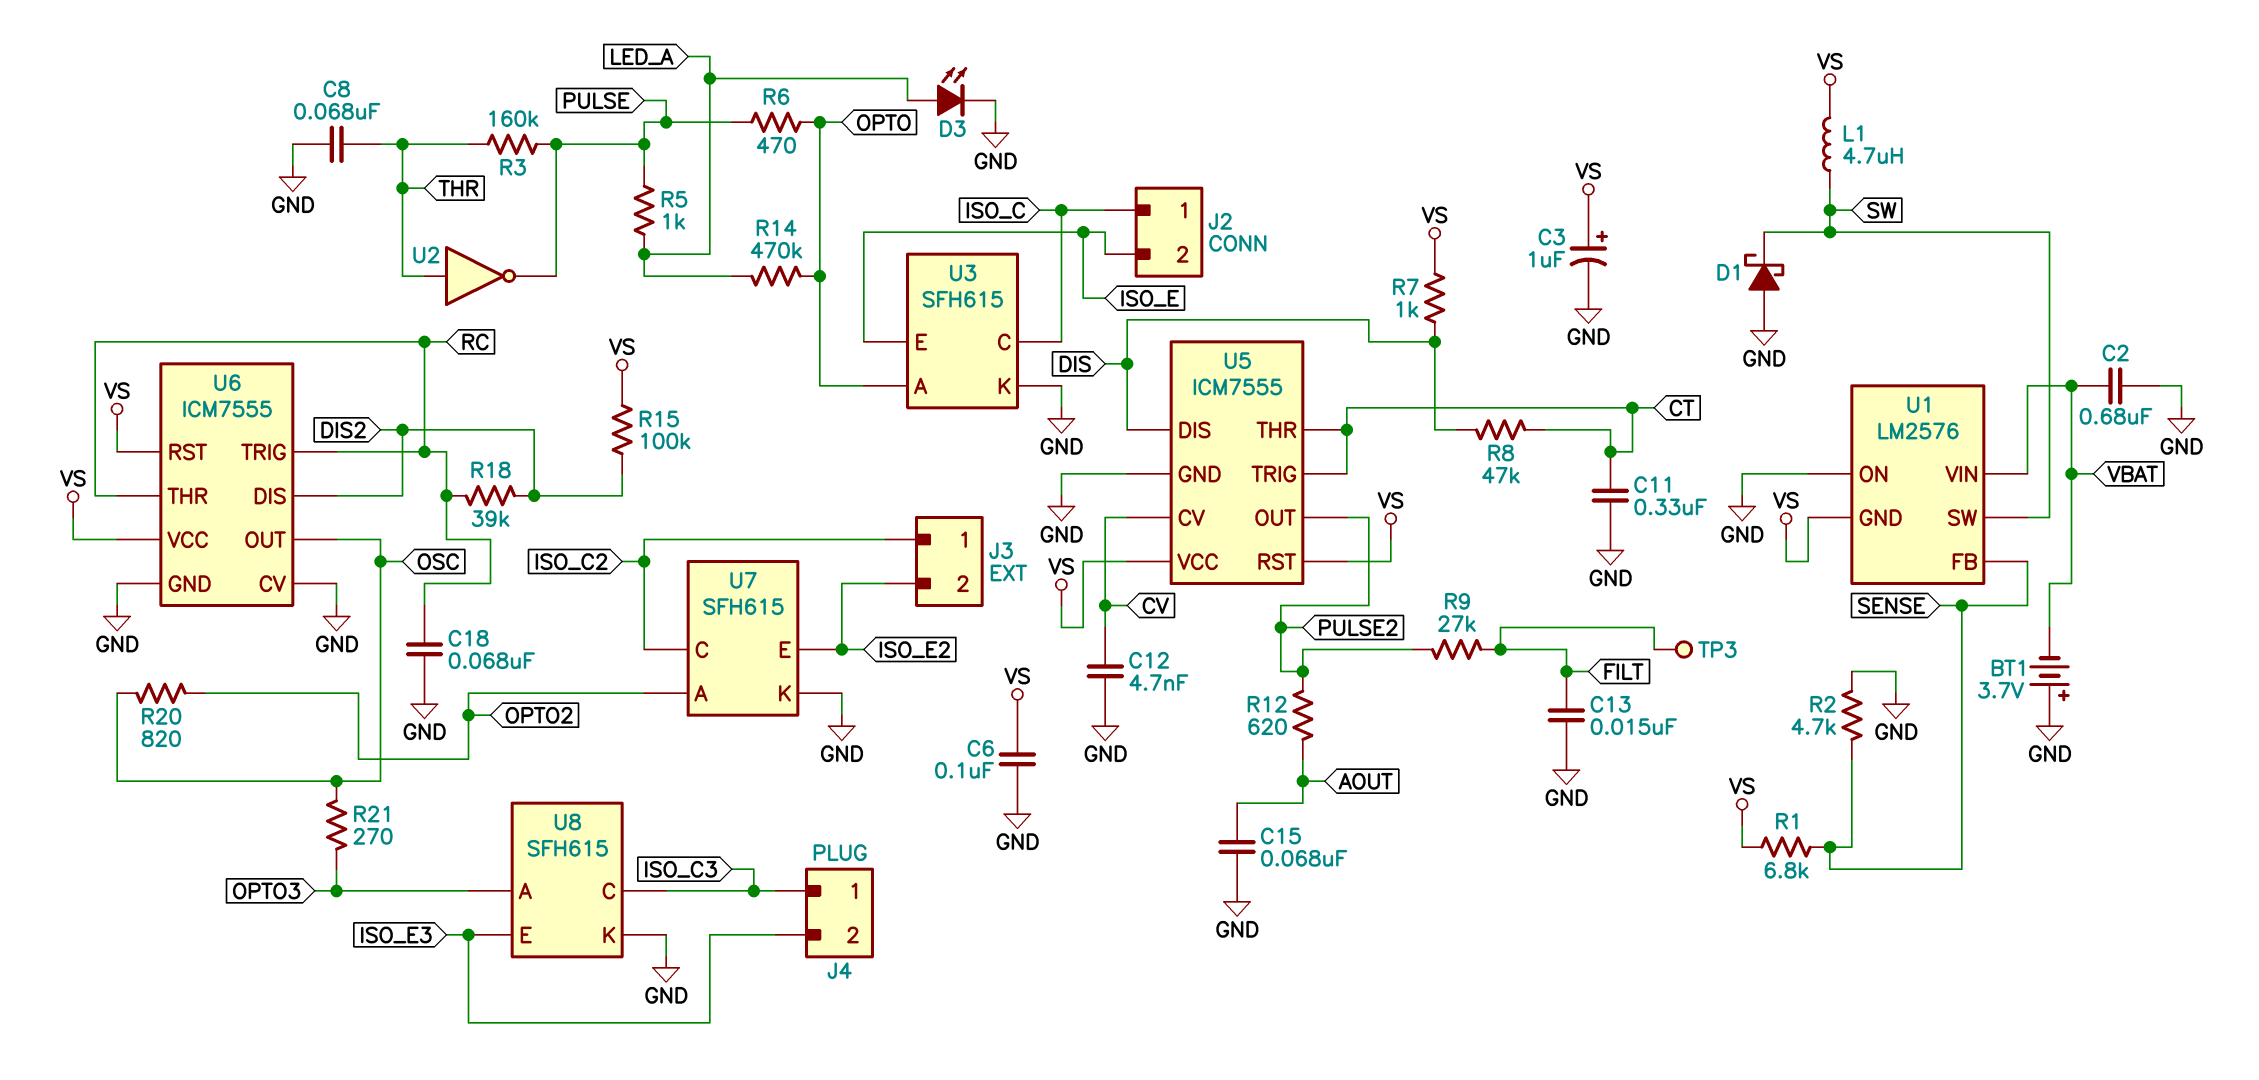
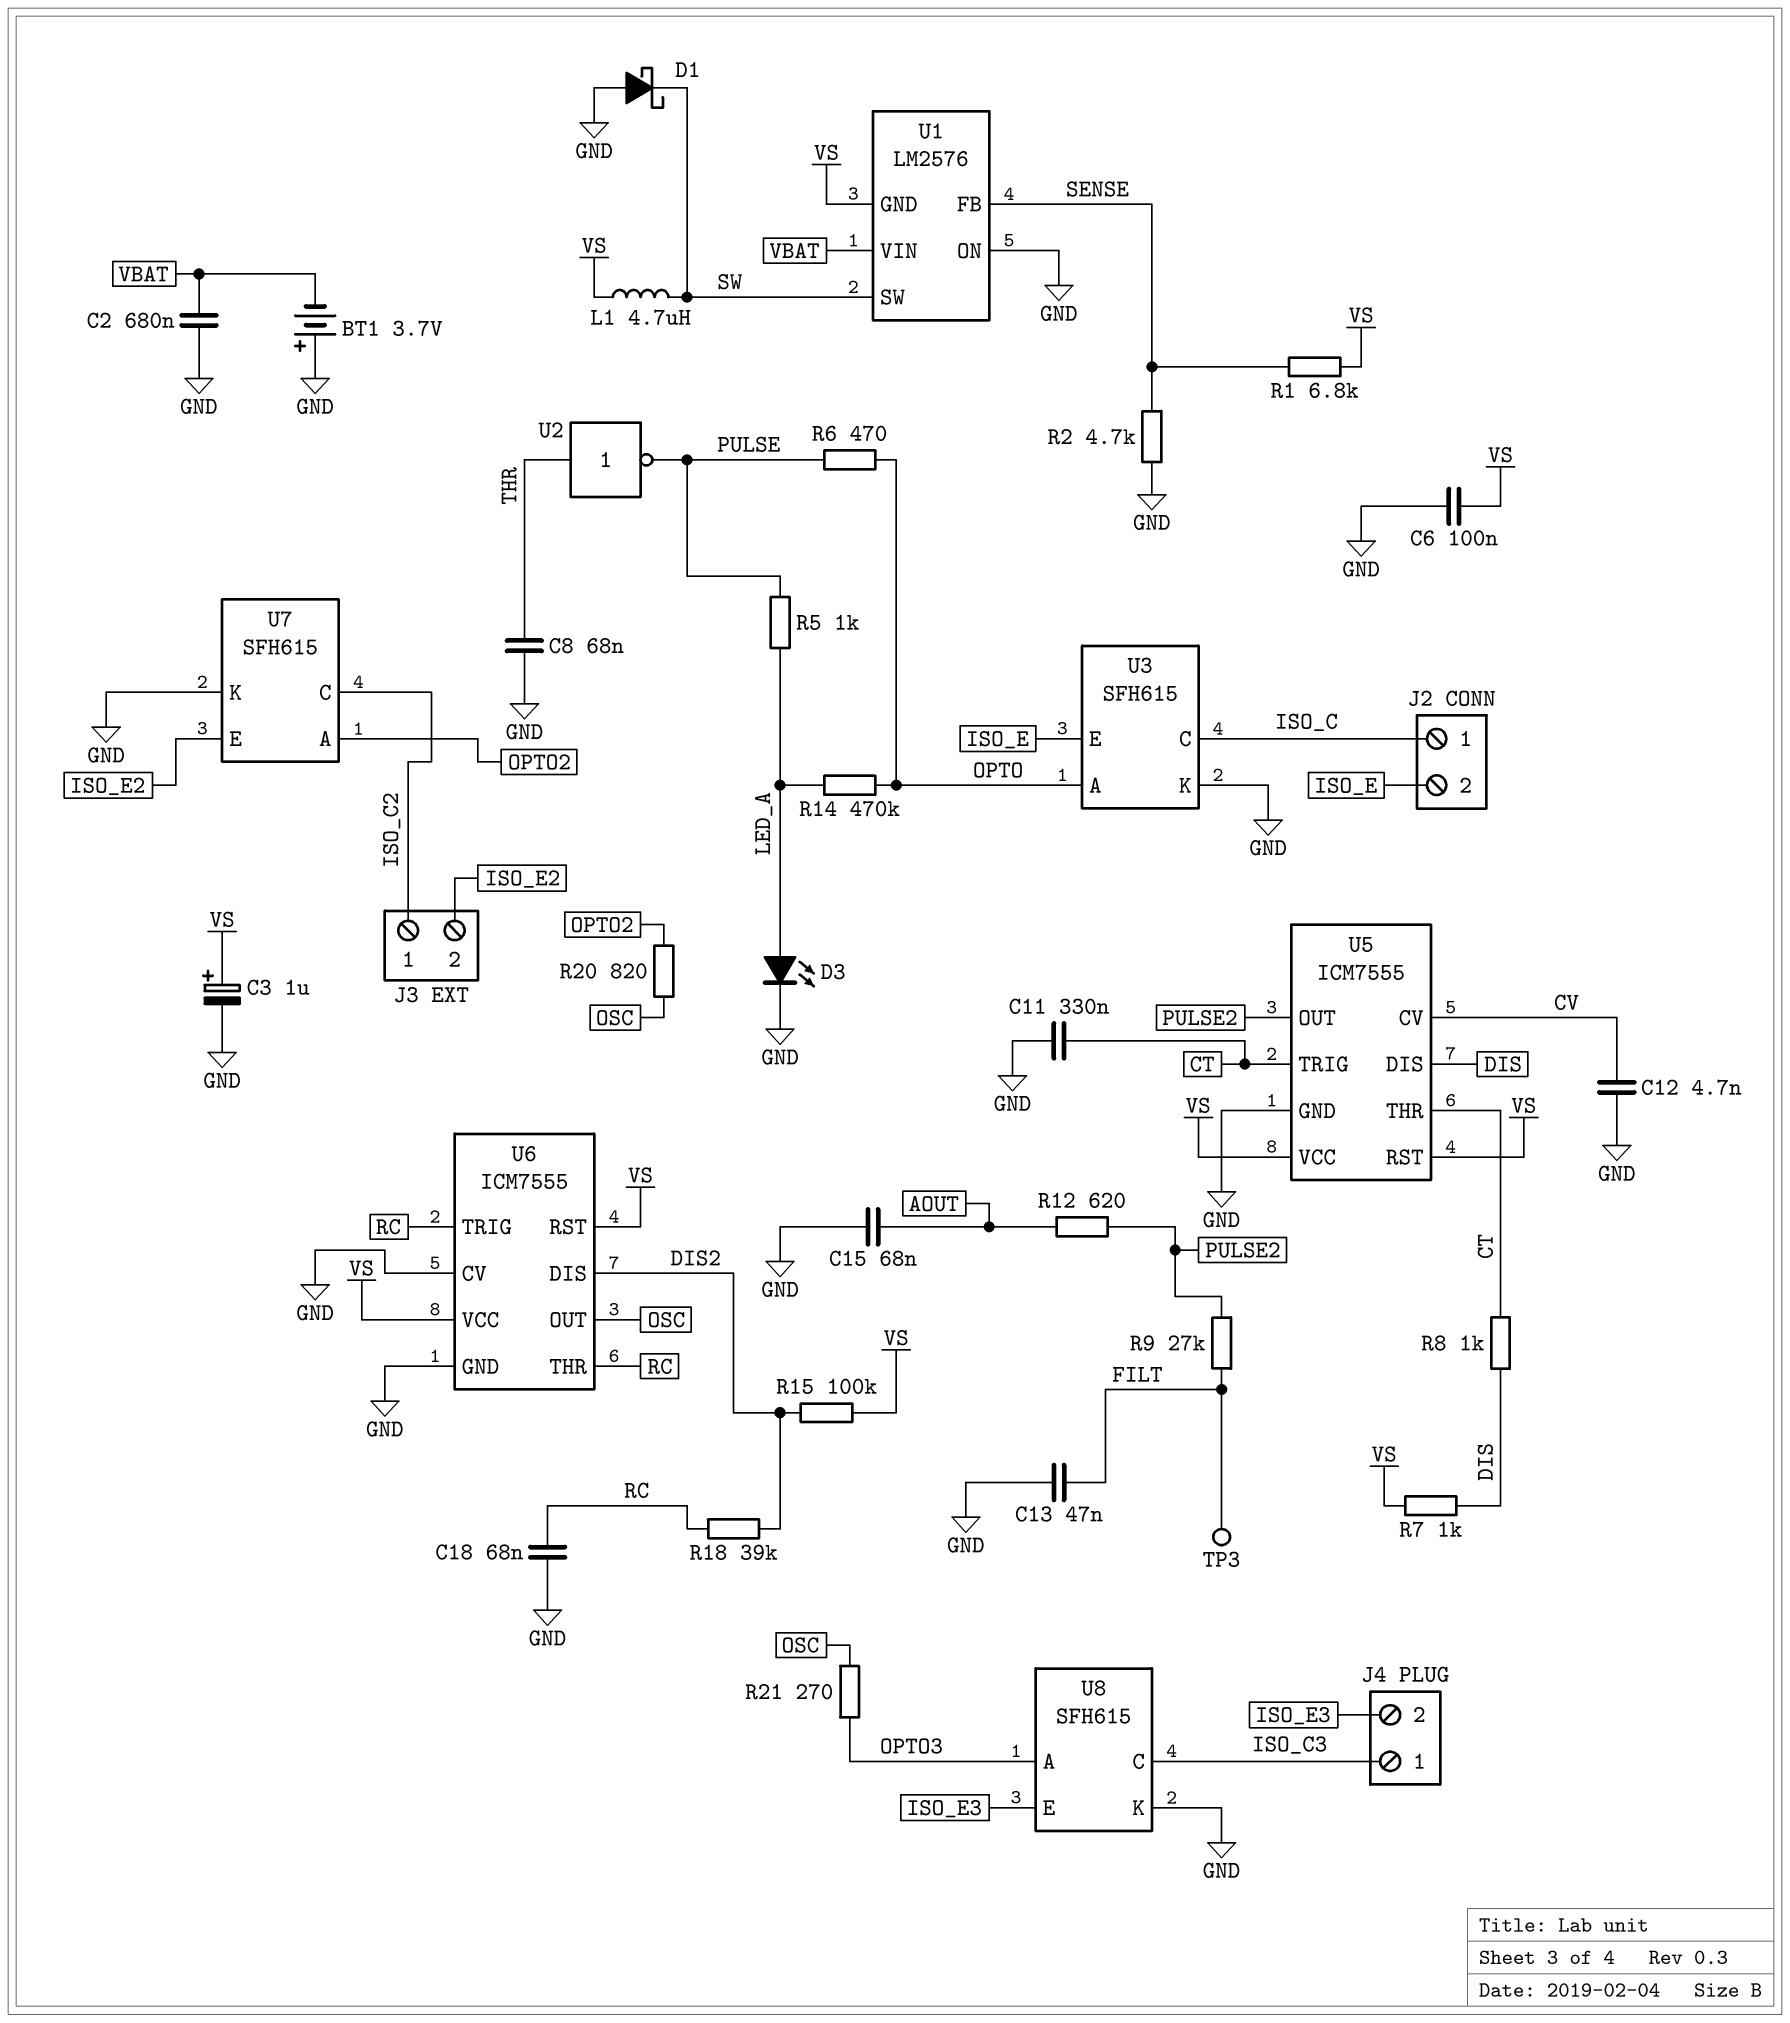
C13: 15nF (FILT, GND) -> 47nF (FILT, GND)
R3: 160k (PULSE, THR) -> none
R8: 47k (CT, DIS) -> 1k (CT, DIS)

